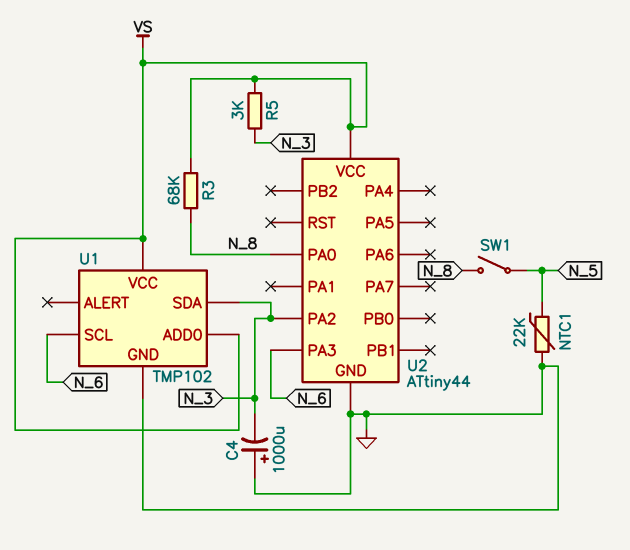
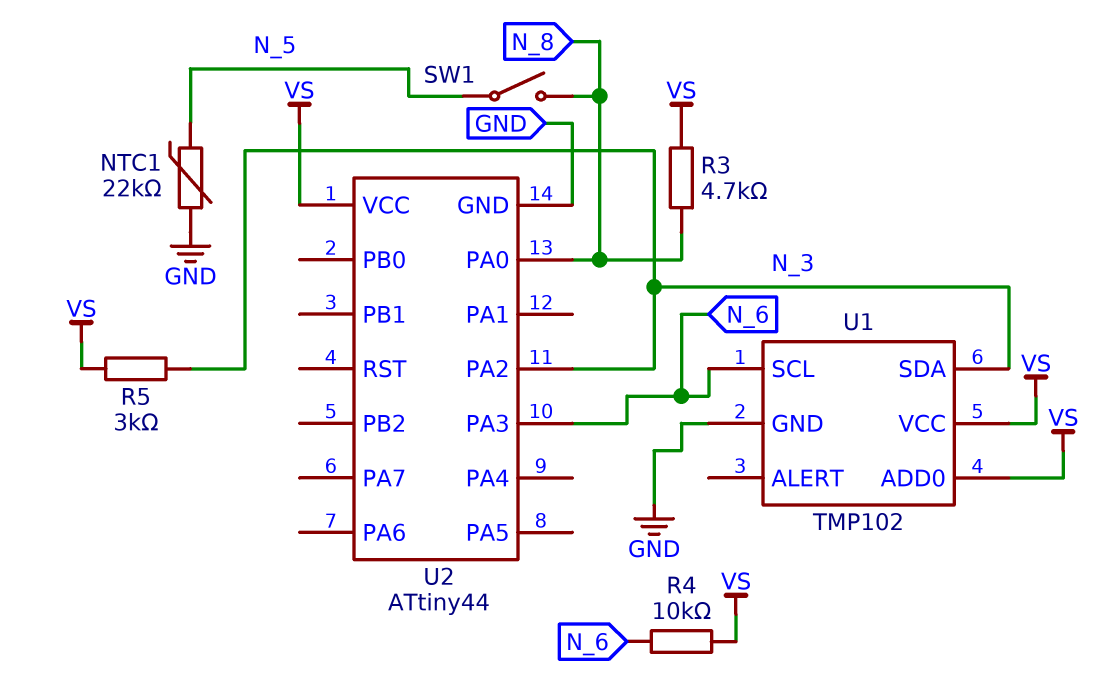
C4: 1000uF (plus GND, minus N_3) -> none
R3: 68k (N_8, VS) -> 4.7k (N_8, VS)
R4: none -> 10k (N_6, VS)

